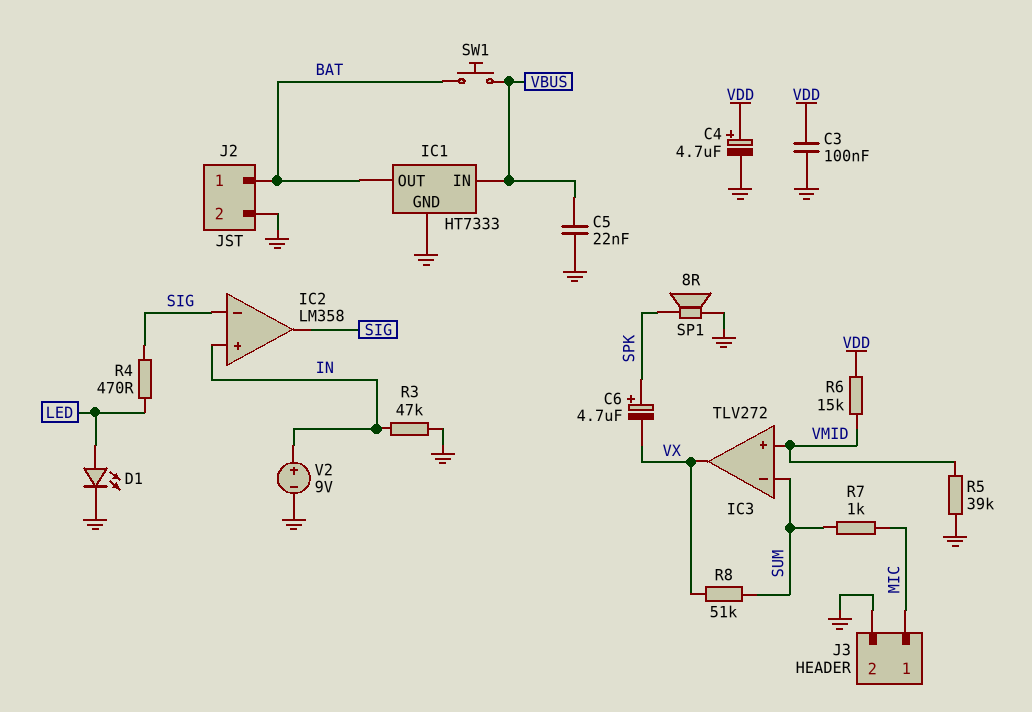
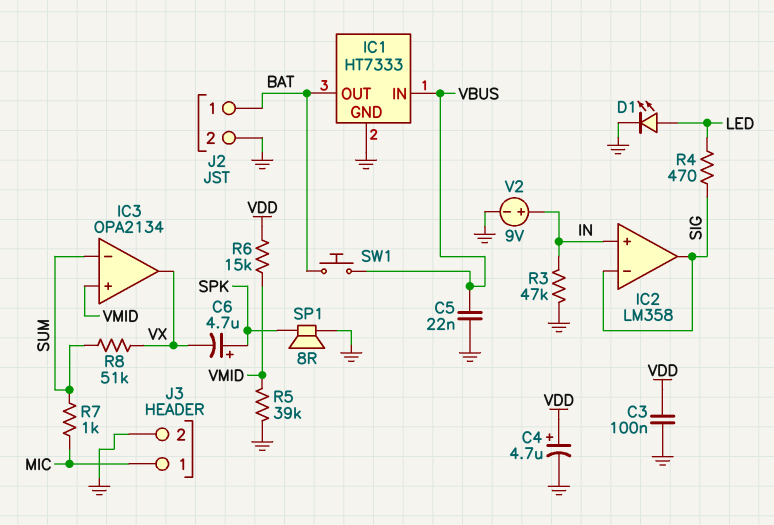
IC3: TLV272 -> OPA2134

